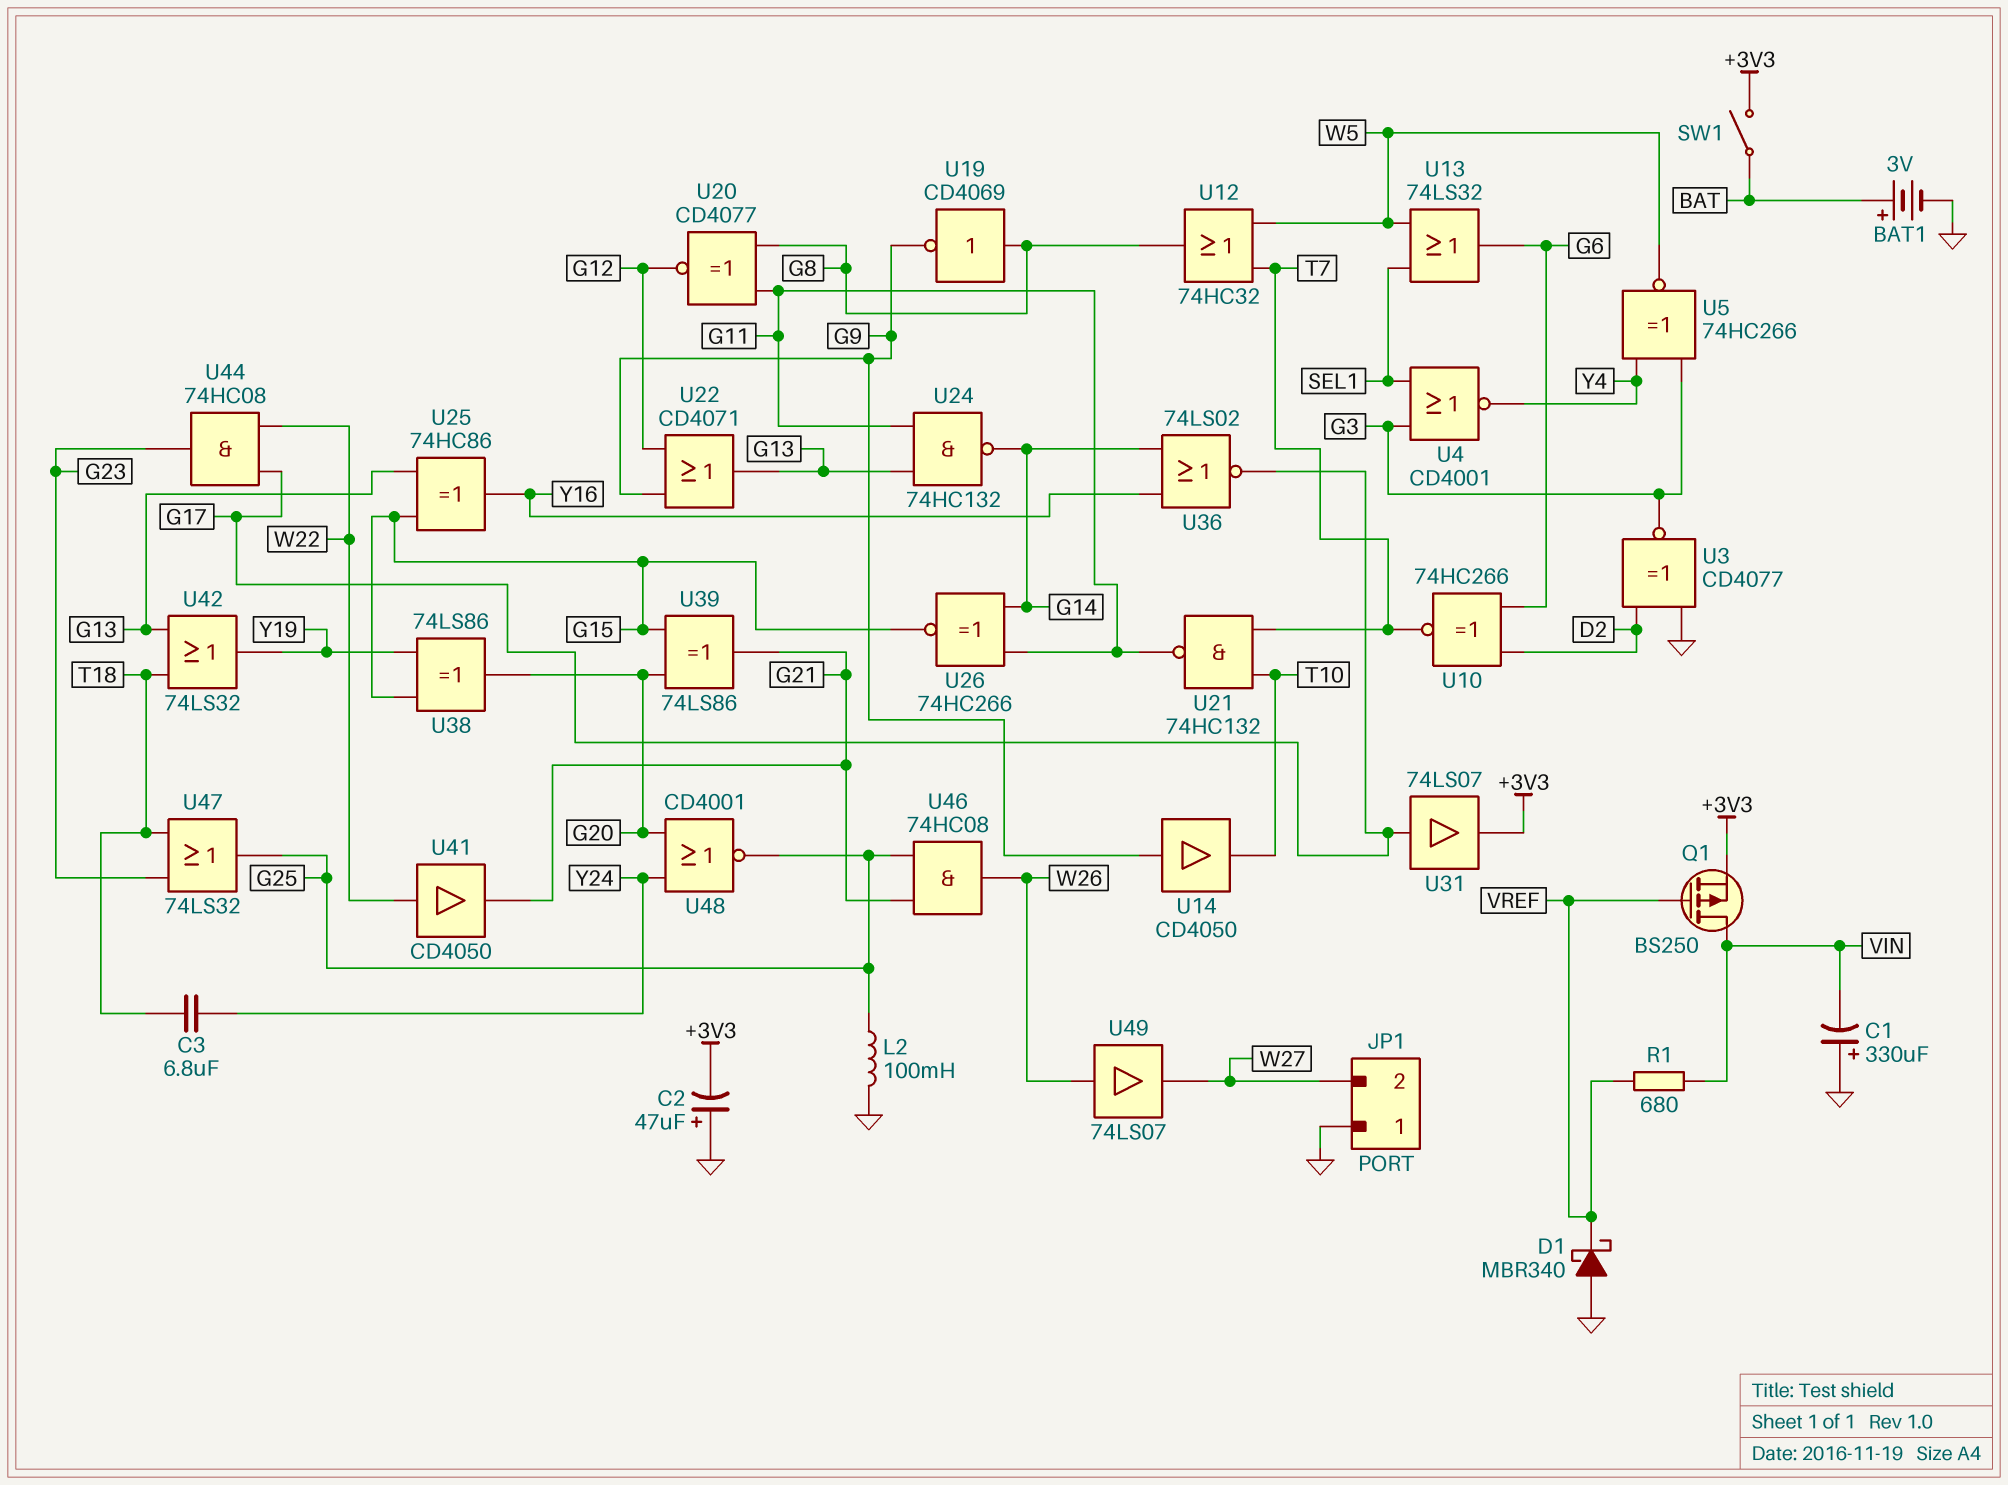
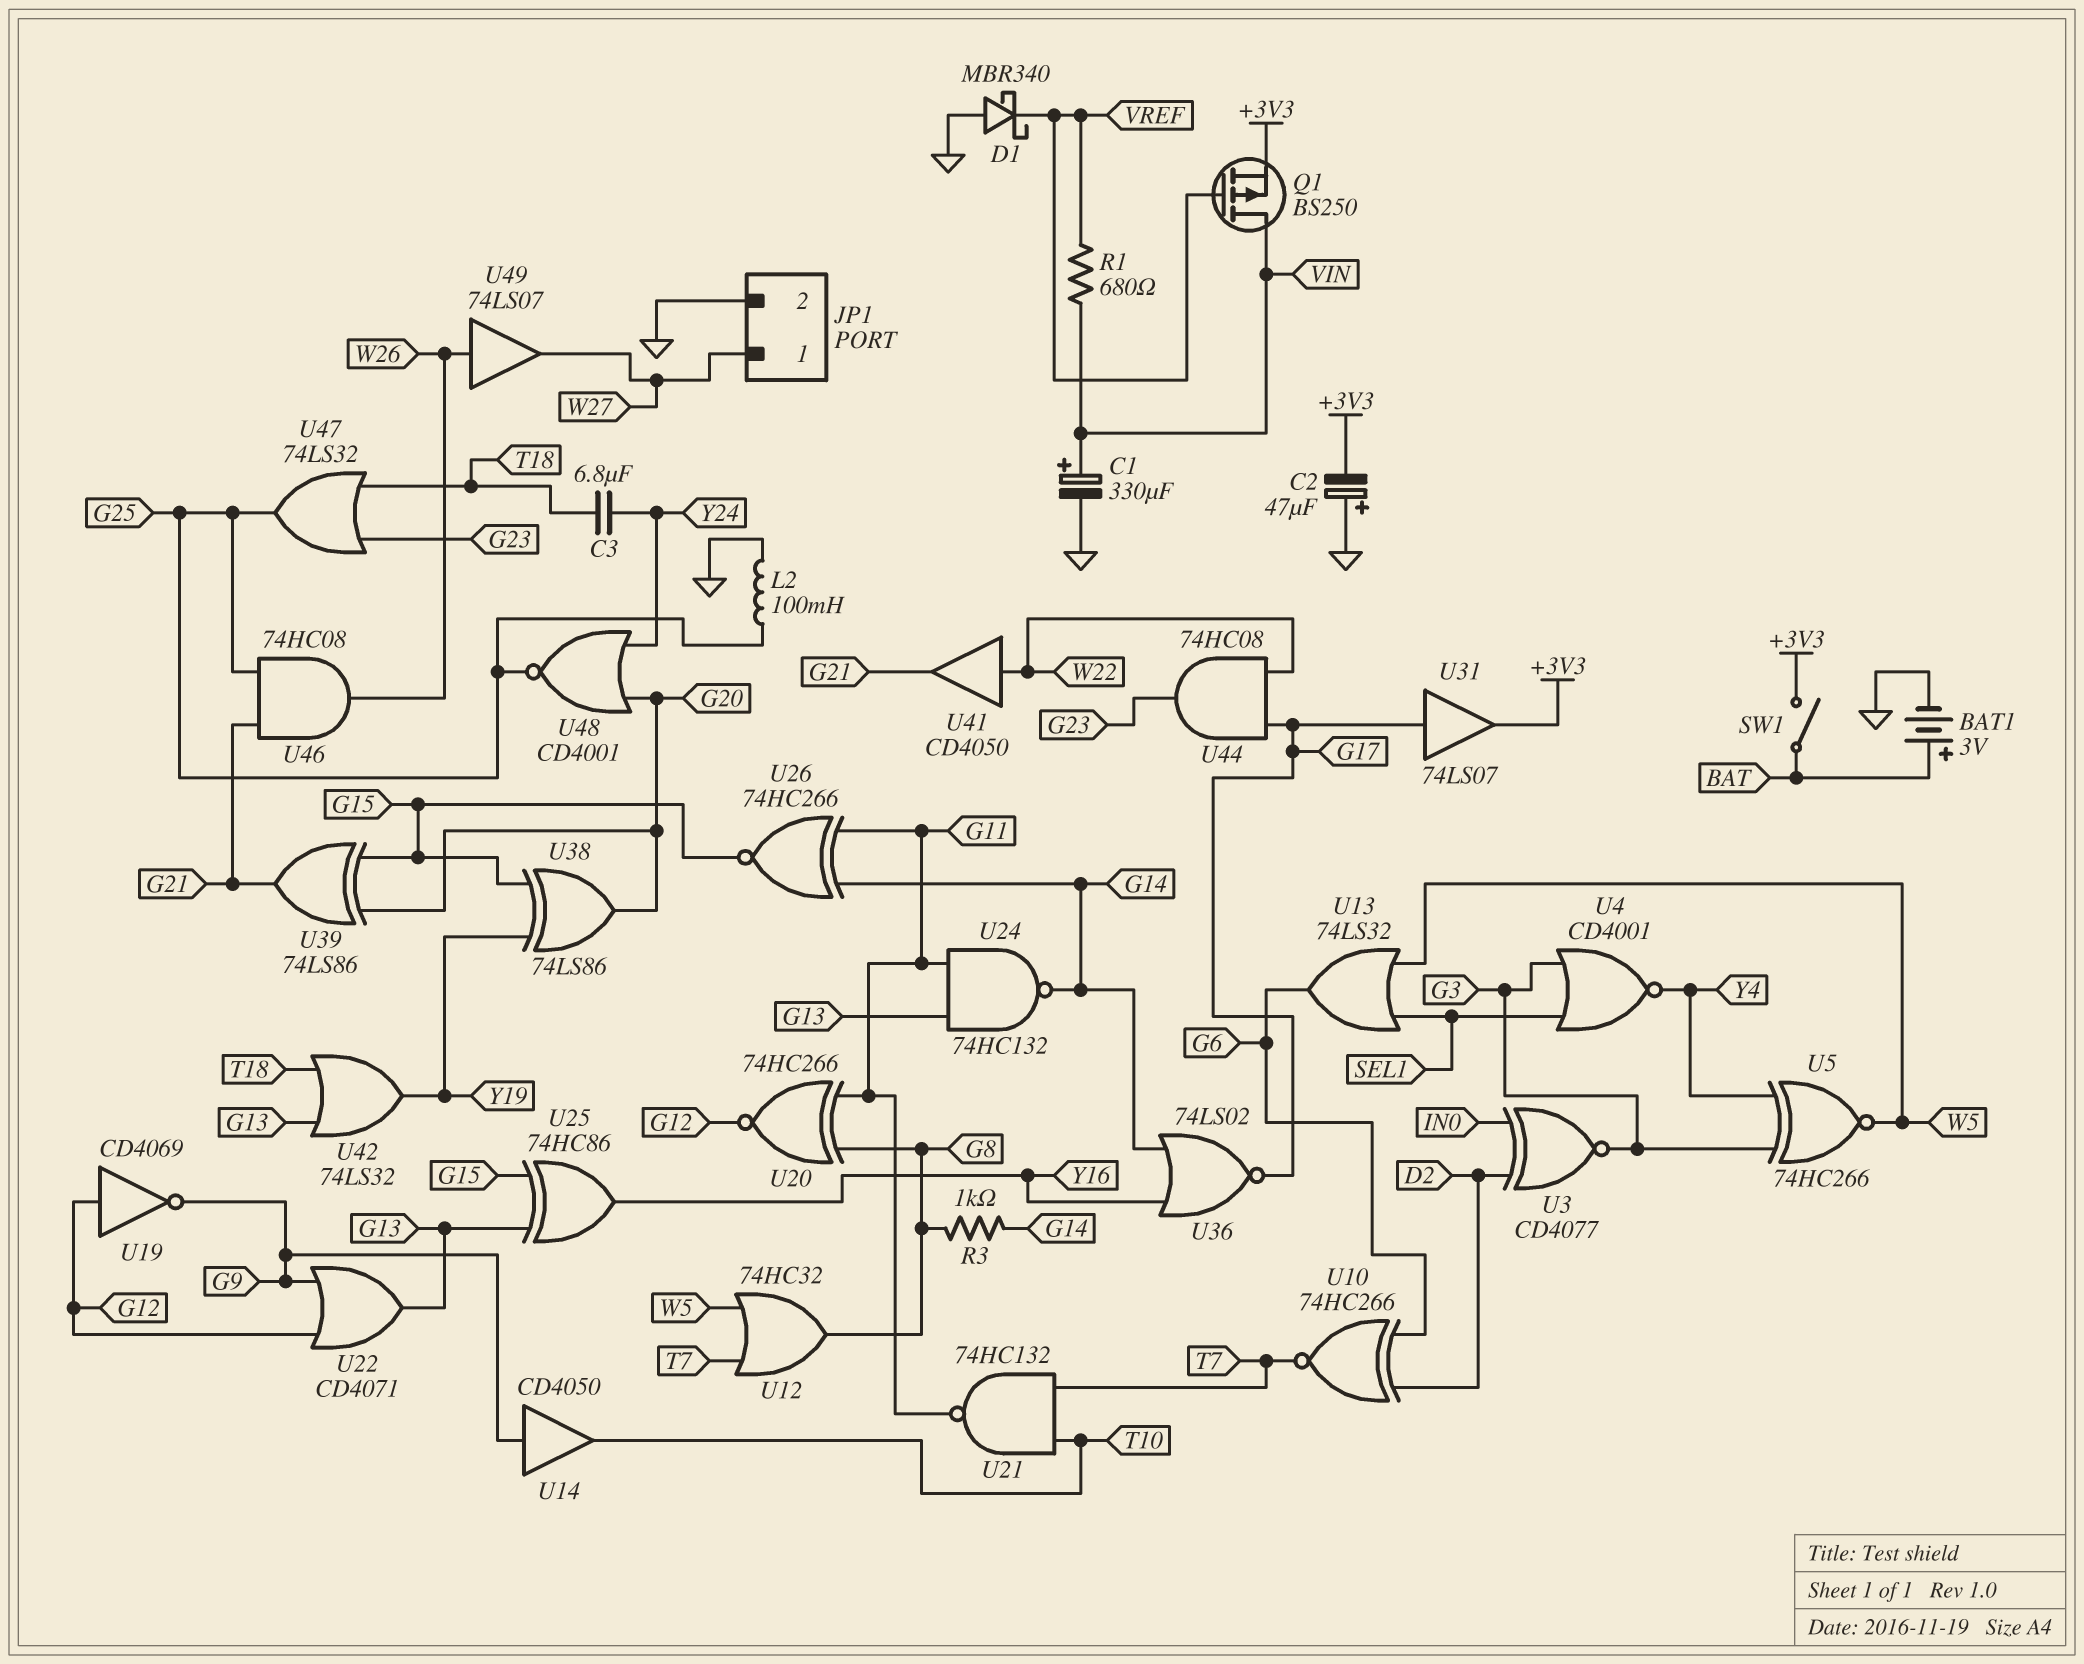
C1: 330uF (plus GND, minus VIN) -> 330uF (plus VIN, minus GND)
JP1 pin 1: GND -> W27
JP1 pin 2: W27 -> GND
R3: none -> 1k (G8, G14)
U3: XNOR CD4077 (in D2, in GND, out G3) -> XNOR CD4077 (in D2, in IN0, out G3)
U19: NOT CD4069 (in G8, out G9) -> NOT CD4069 (in G12, out G9)
U20: XNOR CD4077 (in G8, in G11, out G12) -> XNOR 74HC266 (in G8, in G11, out G12)

